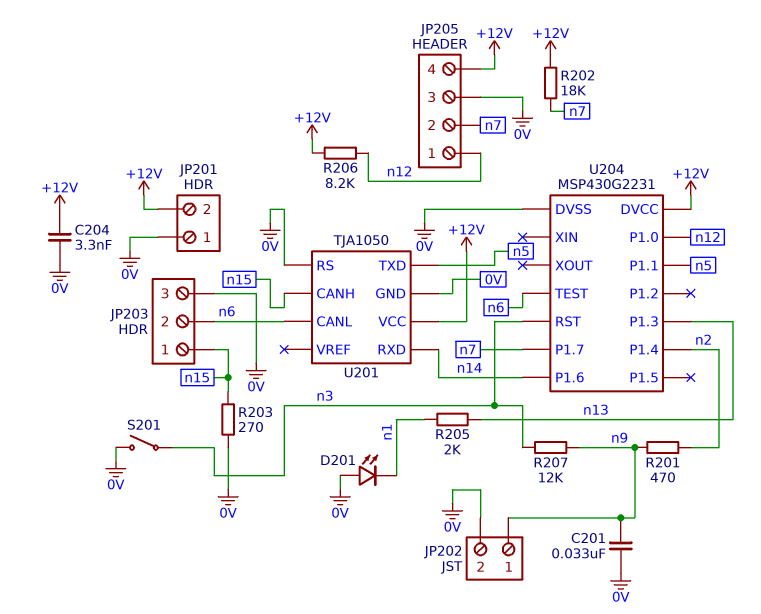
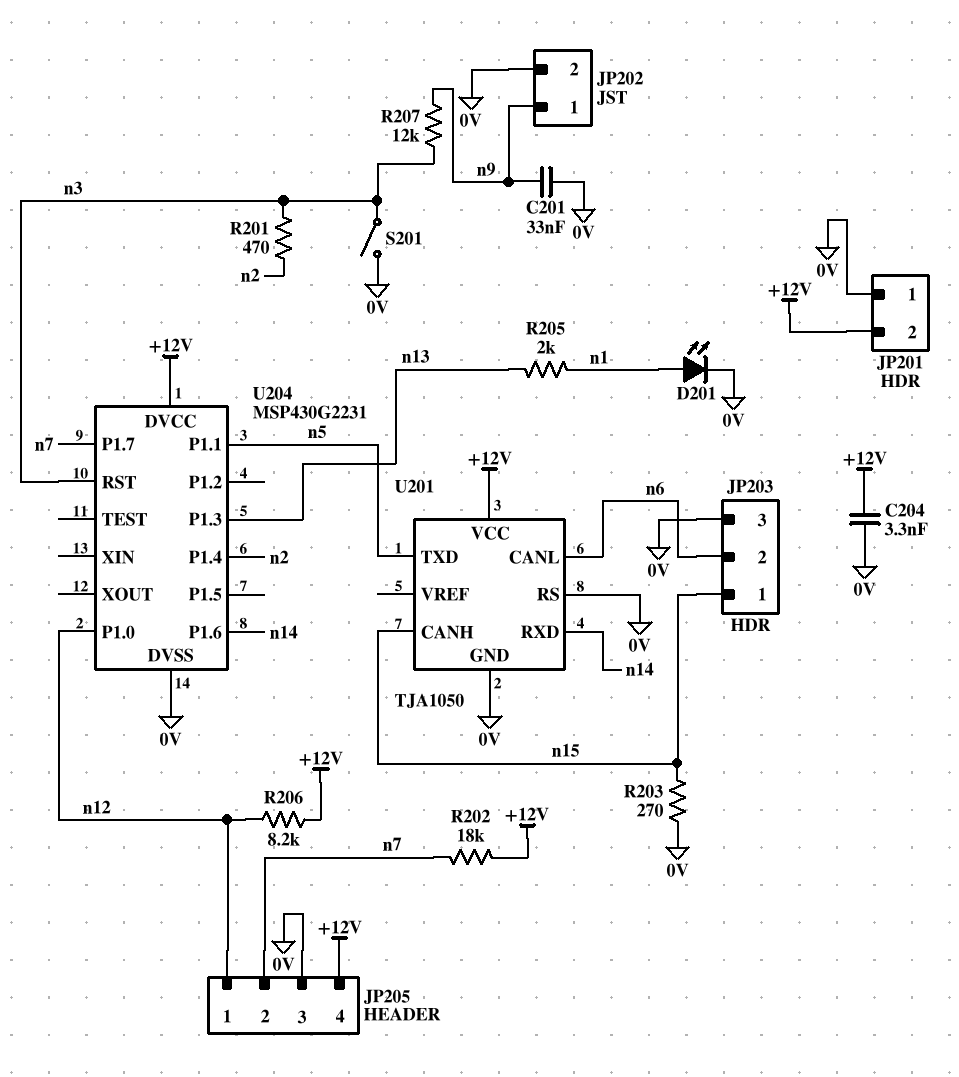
D201: LED (A 0V, K n1) -> LED (A n1, K 0V)
R201: 470 (n2, n9) -> 470 (n2, n3)
U204 pin TEST: n6 -> none

